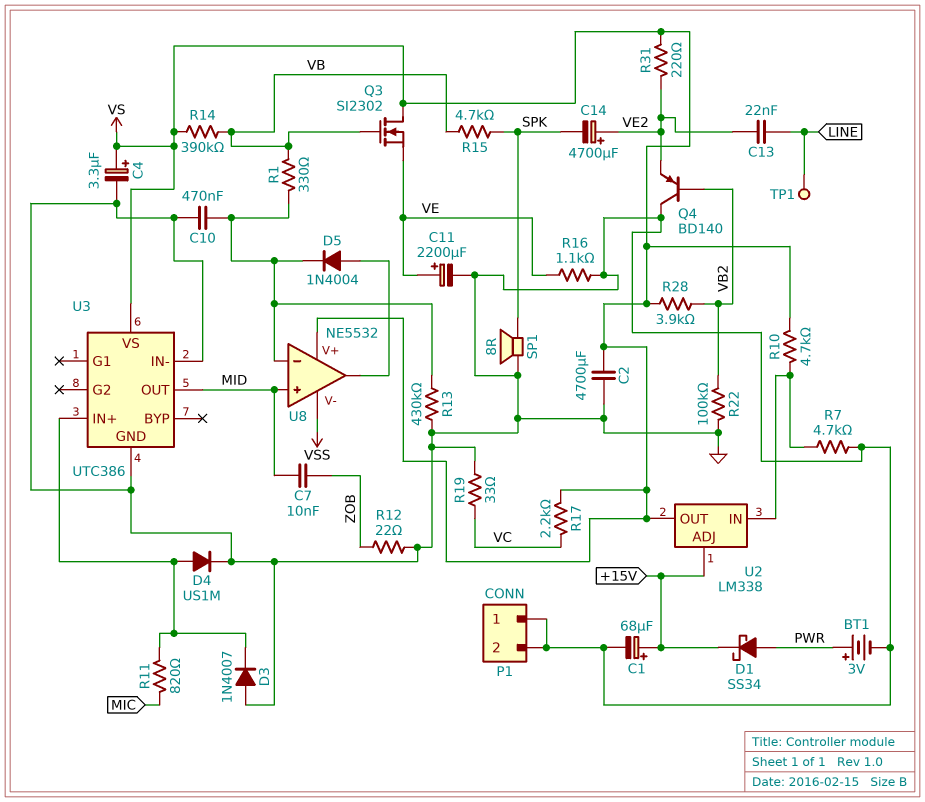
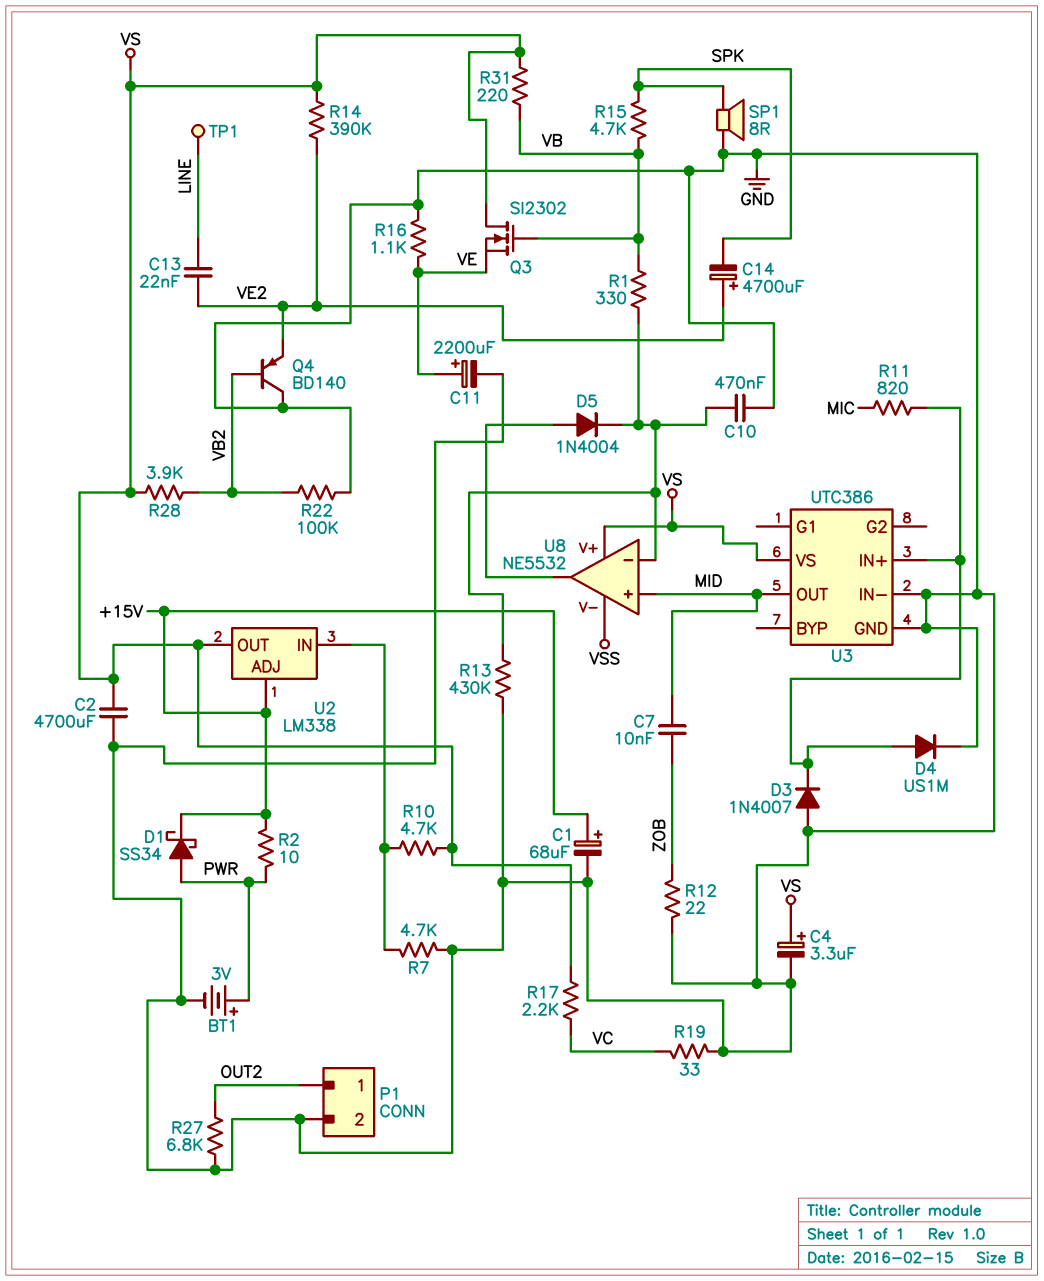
P1 pin 1: GND -> OUT2
R2: none -> 10 (+15V, PWR)
R14: 390k (VB, VS) -> 390k (VE2, VS)
R27: none -> 6.8k (GND, OUT2)
R31: 220 (VE2, VS) -> 220 (VB, VS)

